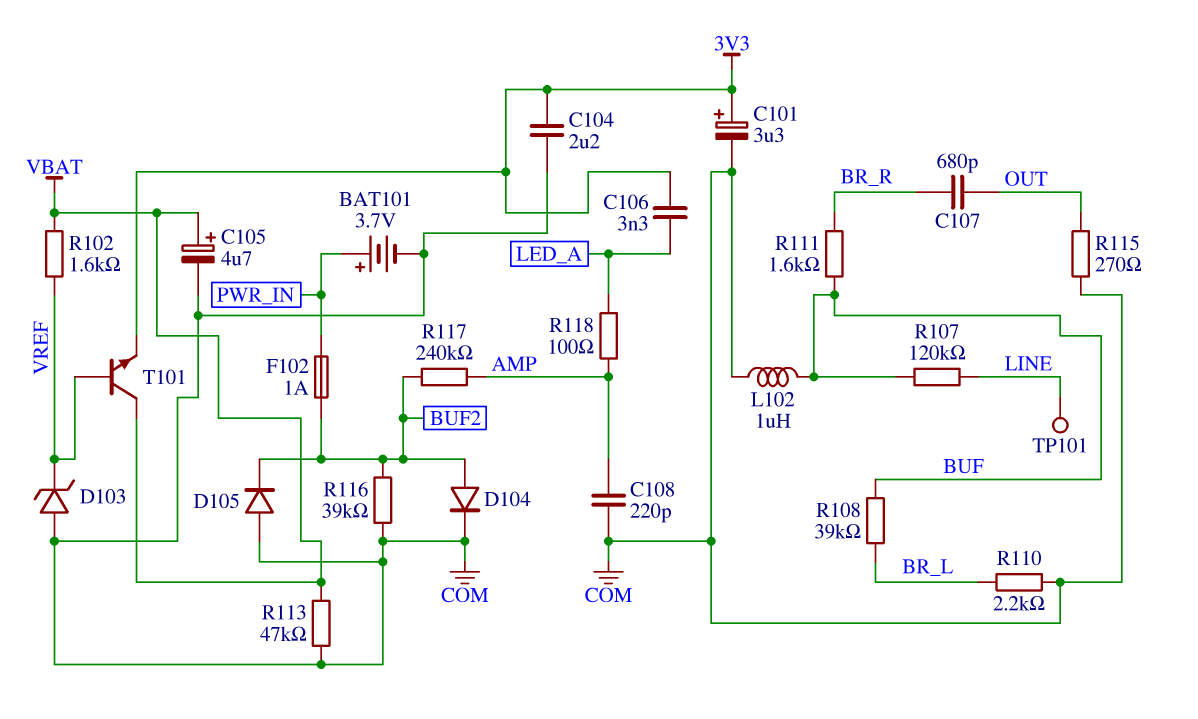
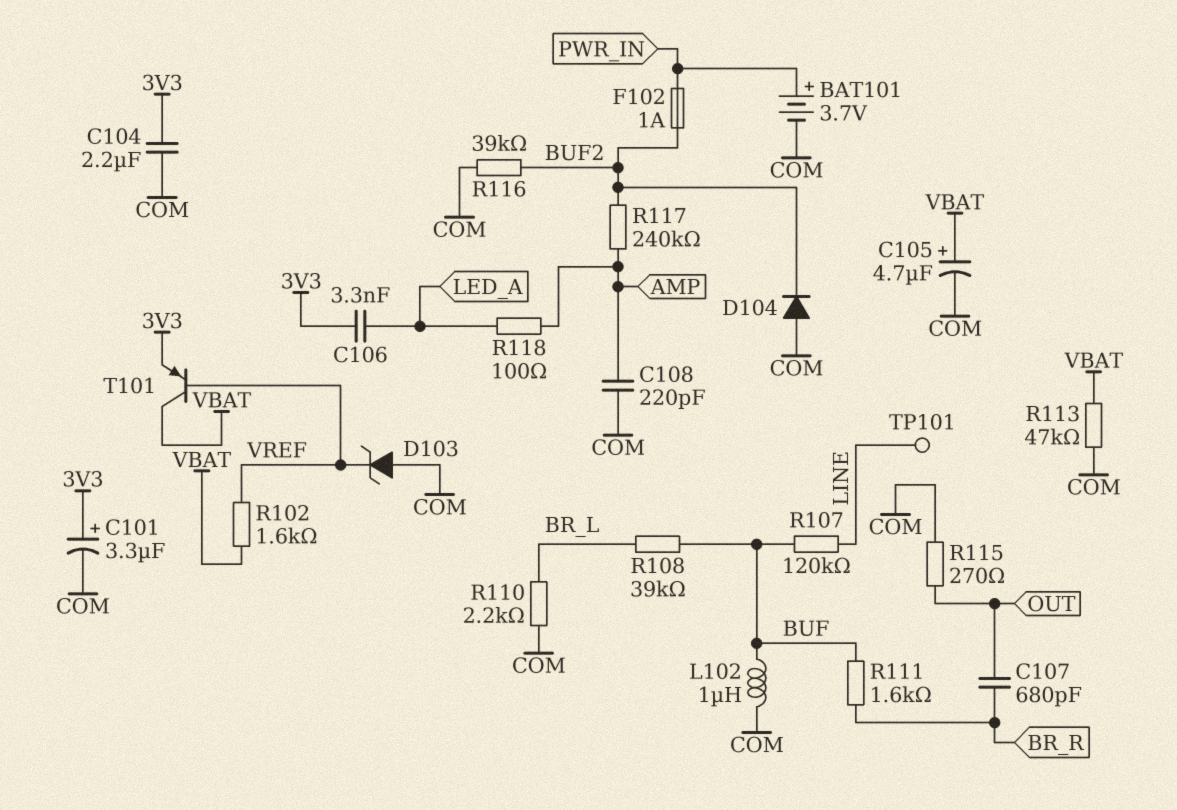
D104: diode (A BUF2, K COM) -> diode (A COM, K BUF2)
D105: diode (A COM, K BUF2) -> none
T101: NPN (B VREF, C VBAT, E 3V3) -> PNP (B VREF, C VBAT, E 3V3)

